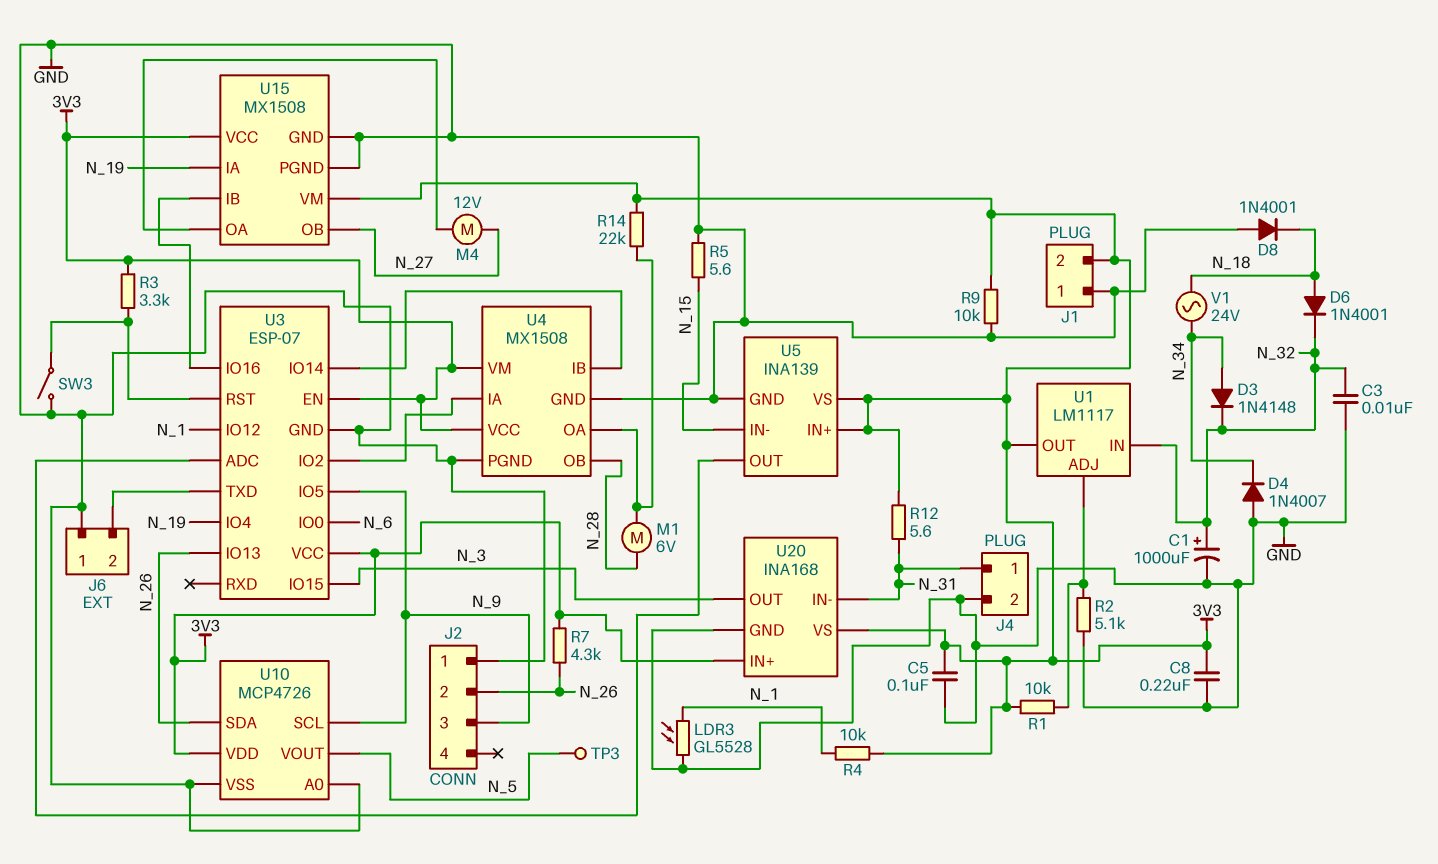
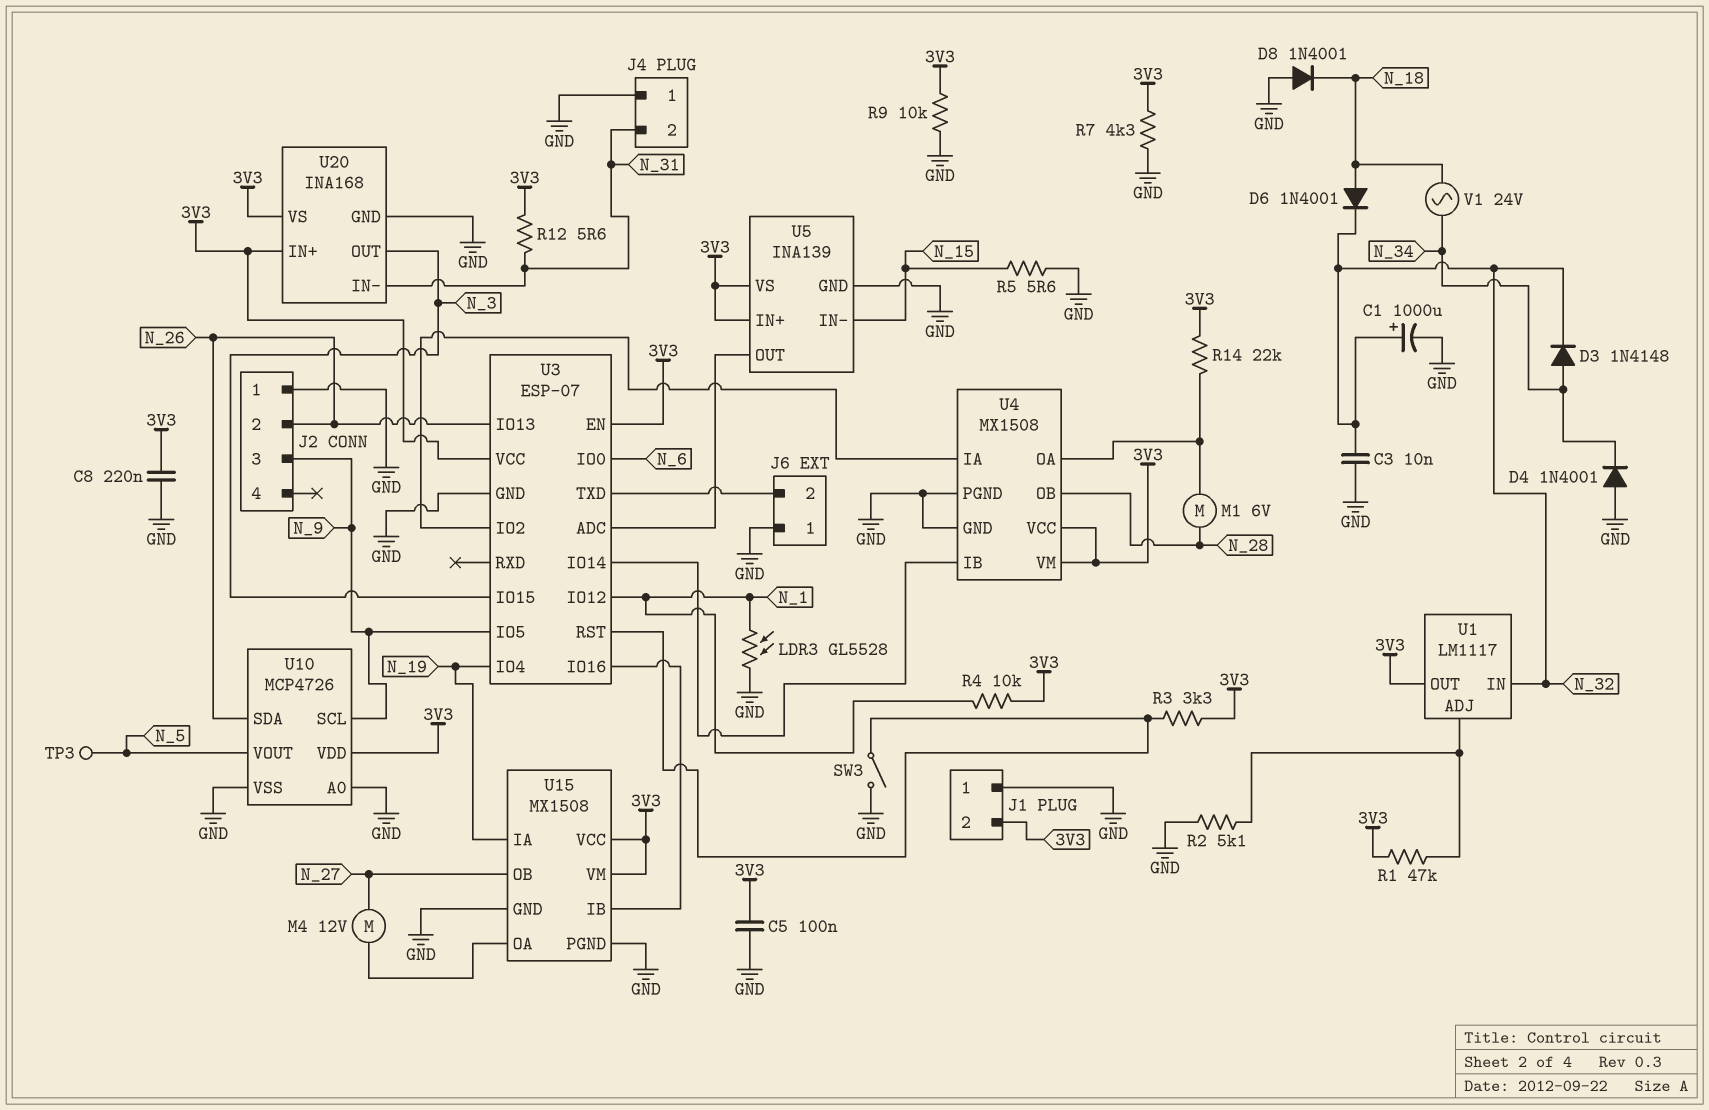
D4: diode 1N4007 (A GND, K N_34) -> diode 1N4001 (A GND, K N_34)
J4 pin 1: N_31 -> GND
J4 pin 2: GND -> N_31
R1: 10k (3V3, U1/ADJ) -> 47k (3V3, U1/ADJ)
R7: 4.3k (3V3, N_26) -> 4.3k (3V3, GND)

